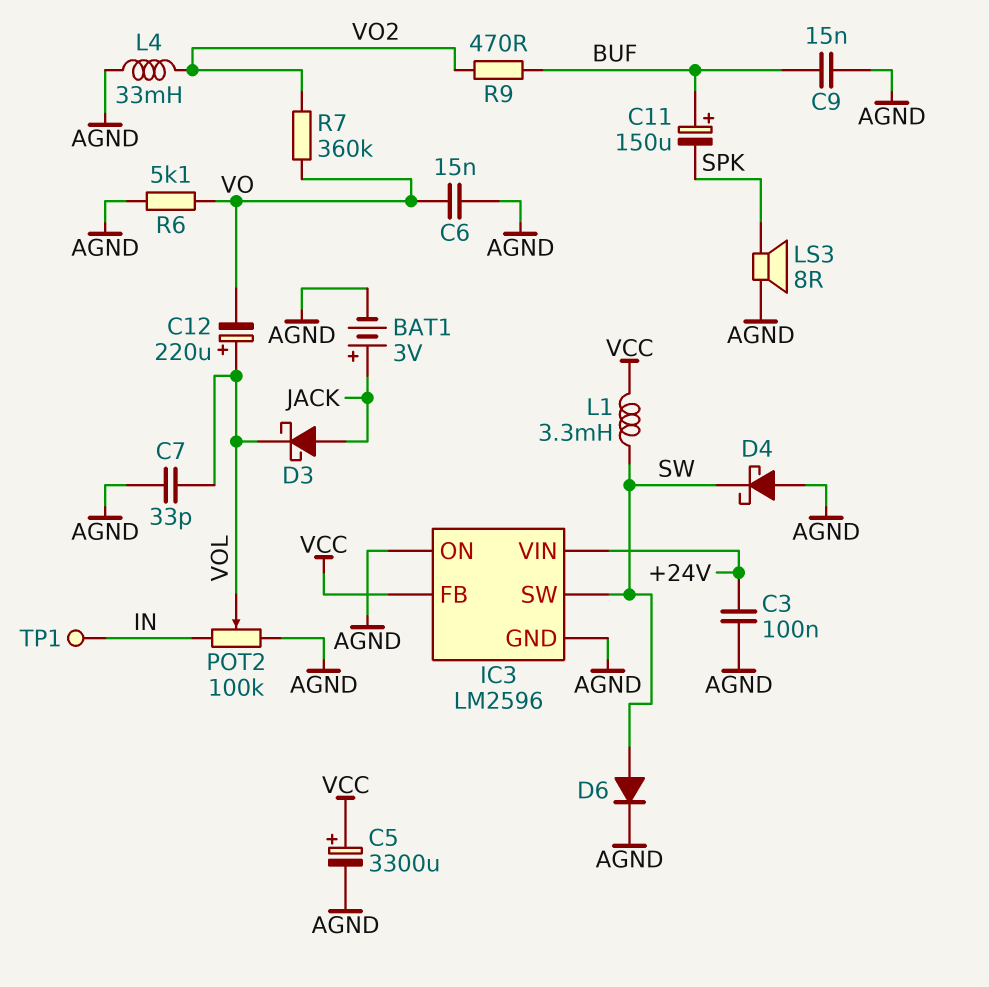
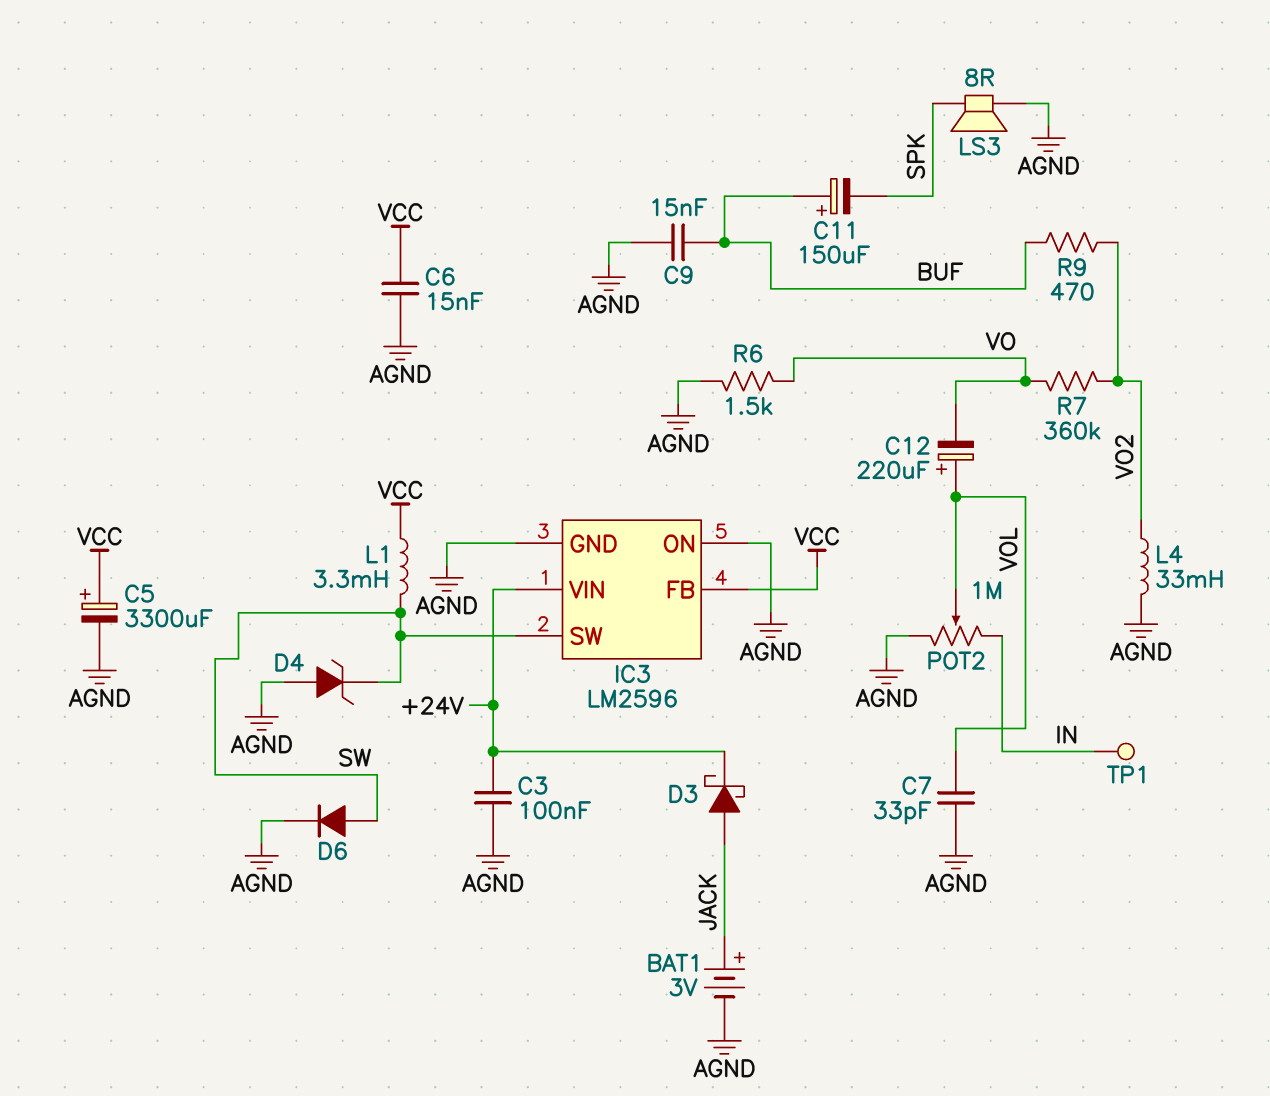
C6: 15nF (AGND, VO) -> 15nF (AGND, VCC)
D3: schottky (A JACK, K VOL) -> schottky (A JACK, K +24V)
D4: schottky (A AGND, K SW) -> zener (A AGND, K SW)
POT2: 100k (AGND, IN, wiper VOL) -> 1M (AGND, IN, wiper VOL)
R6: 5.1k (AGND, VO) -> 1.5k (AGND, VO)

